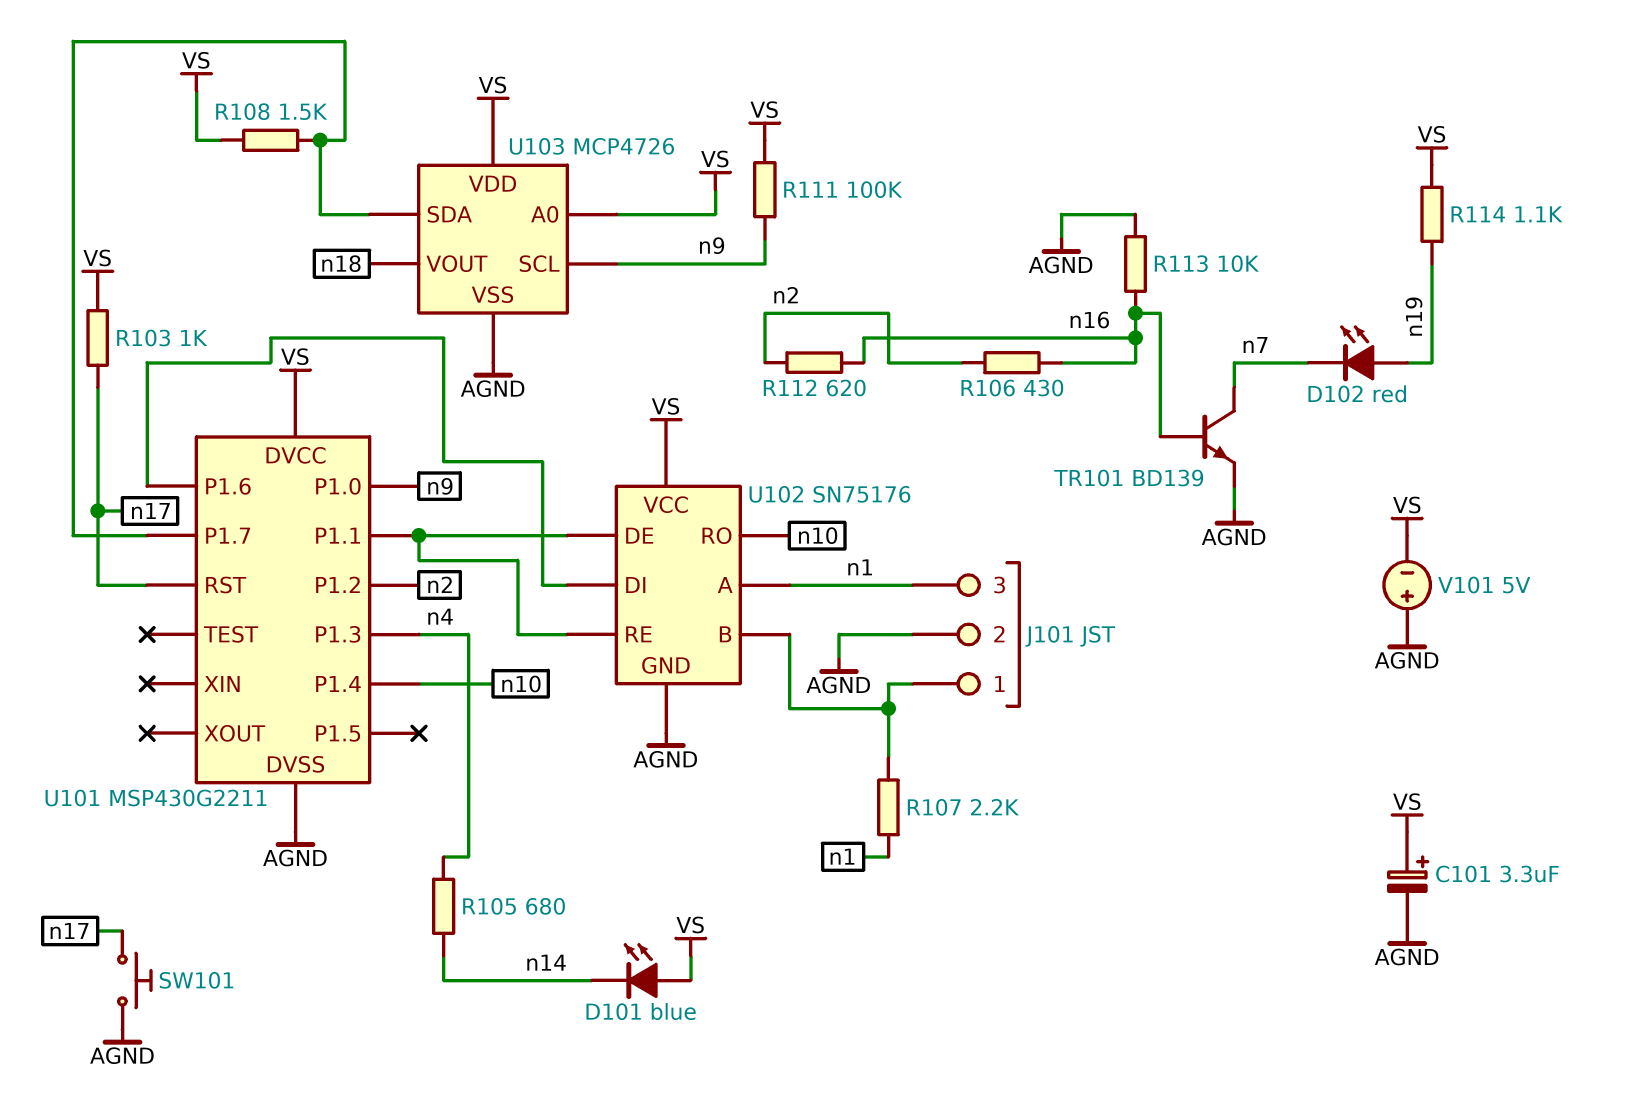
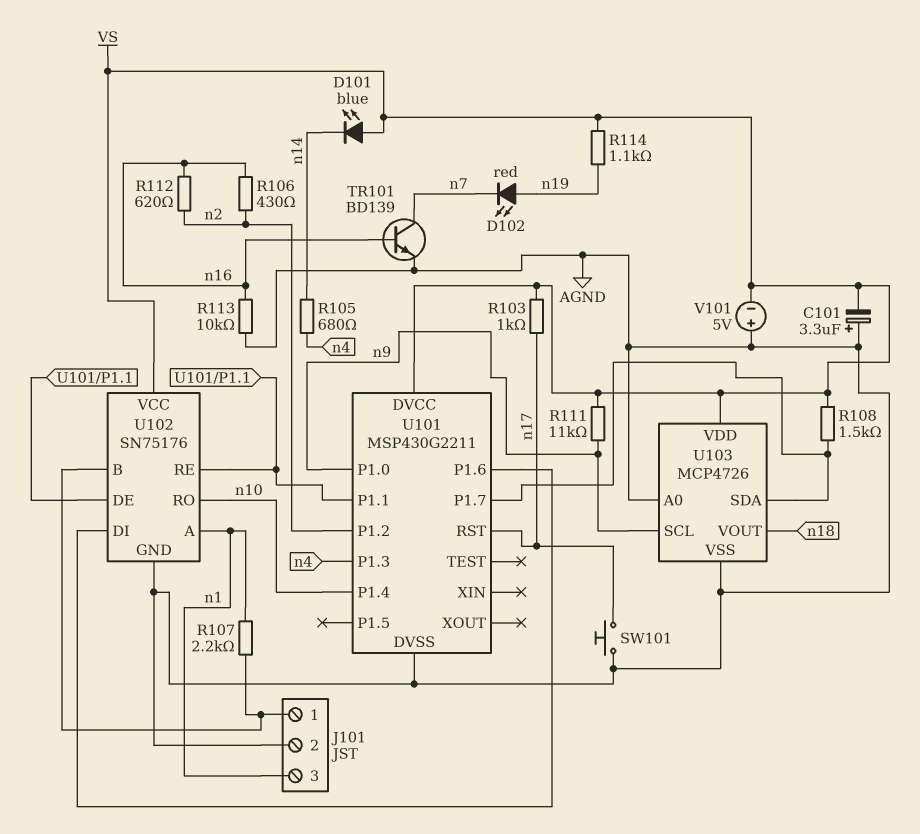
C101: 3.3uF (plus VS, minus AGND) -> 3.3uF (plus AGND, minus VS)
R111: 100k (VS, n9) -> 11k (VS, n9)
U103 pin A0: VS -> AGND

